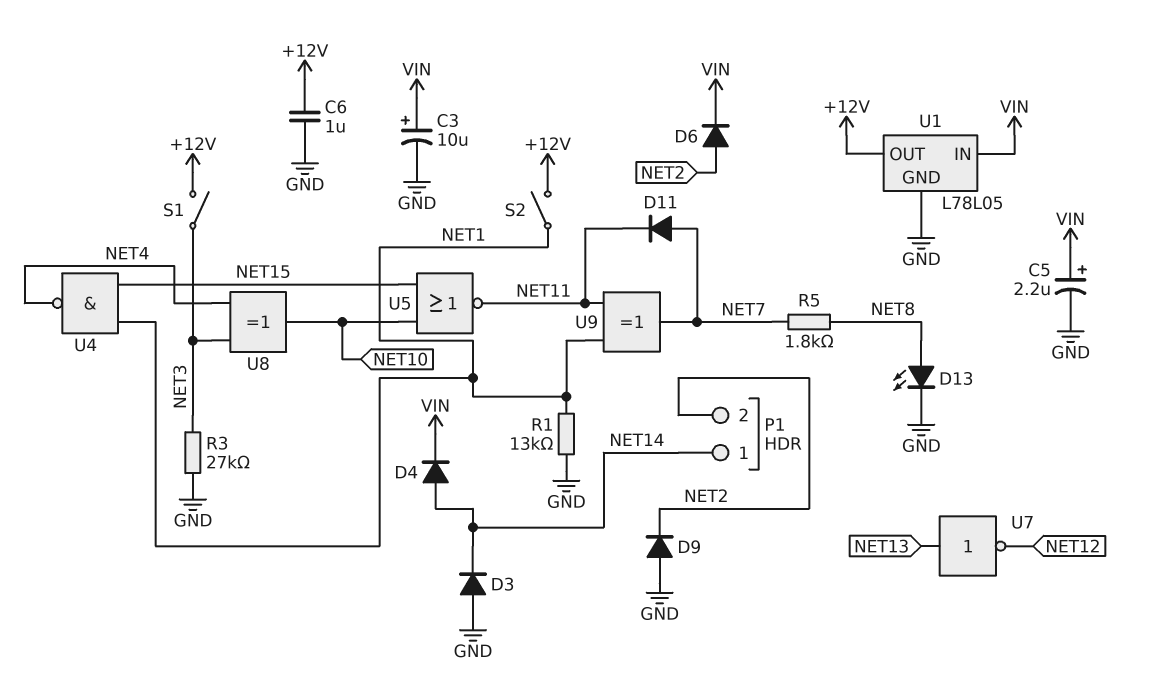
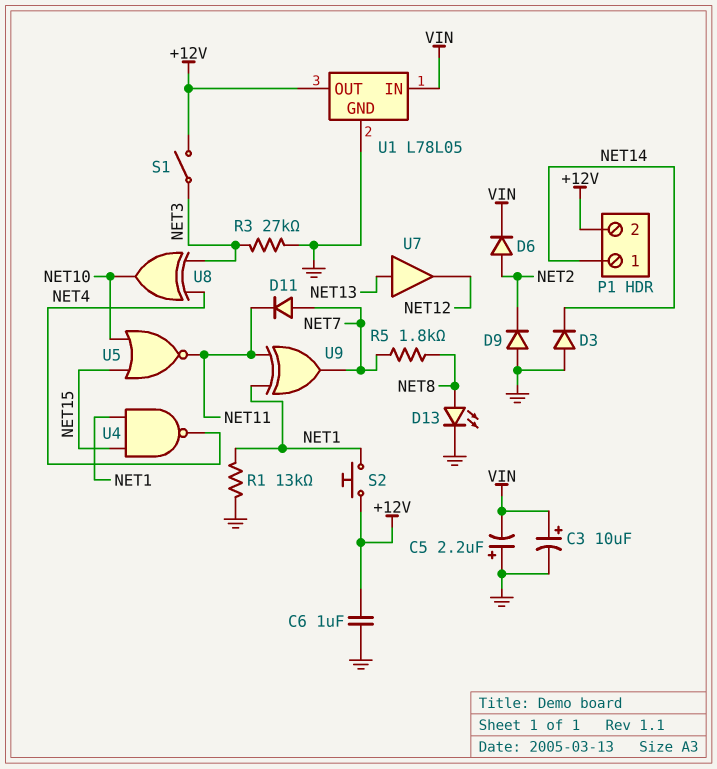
C5: 2.2uF (plus VIN, minus GND) -> 2.2uF (plus GND, minus VIN)
D4: diode (A NET14, K VIN) -> none
P1 pin 2: NET2 -> +12V
S2: switch (+12V, NET1) -> button (+12V, NET1)
U7: NOT (in NET13, out NET12) -> buffer (in NET13, out NET12)

